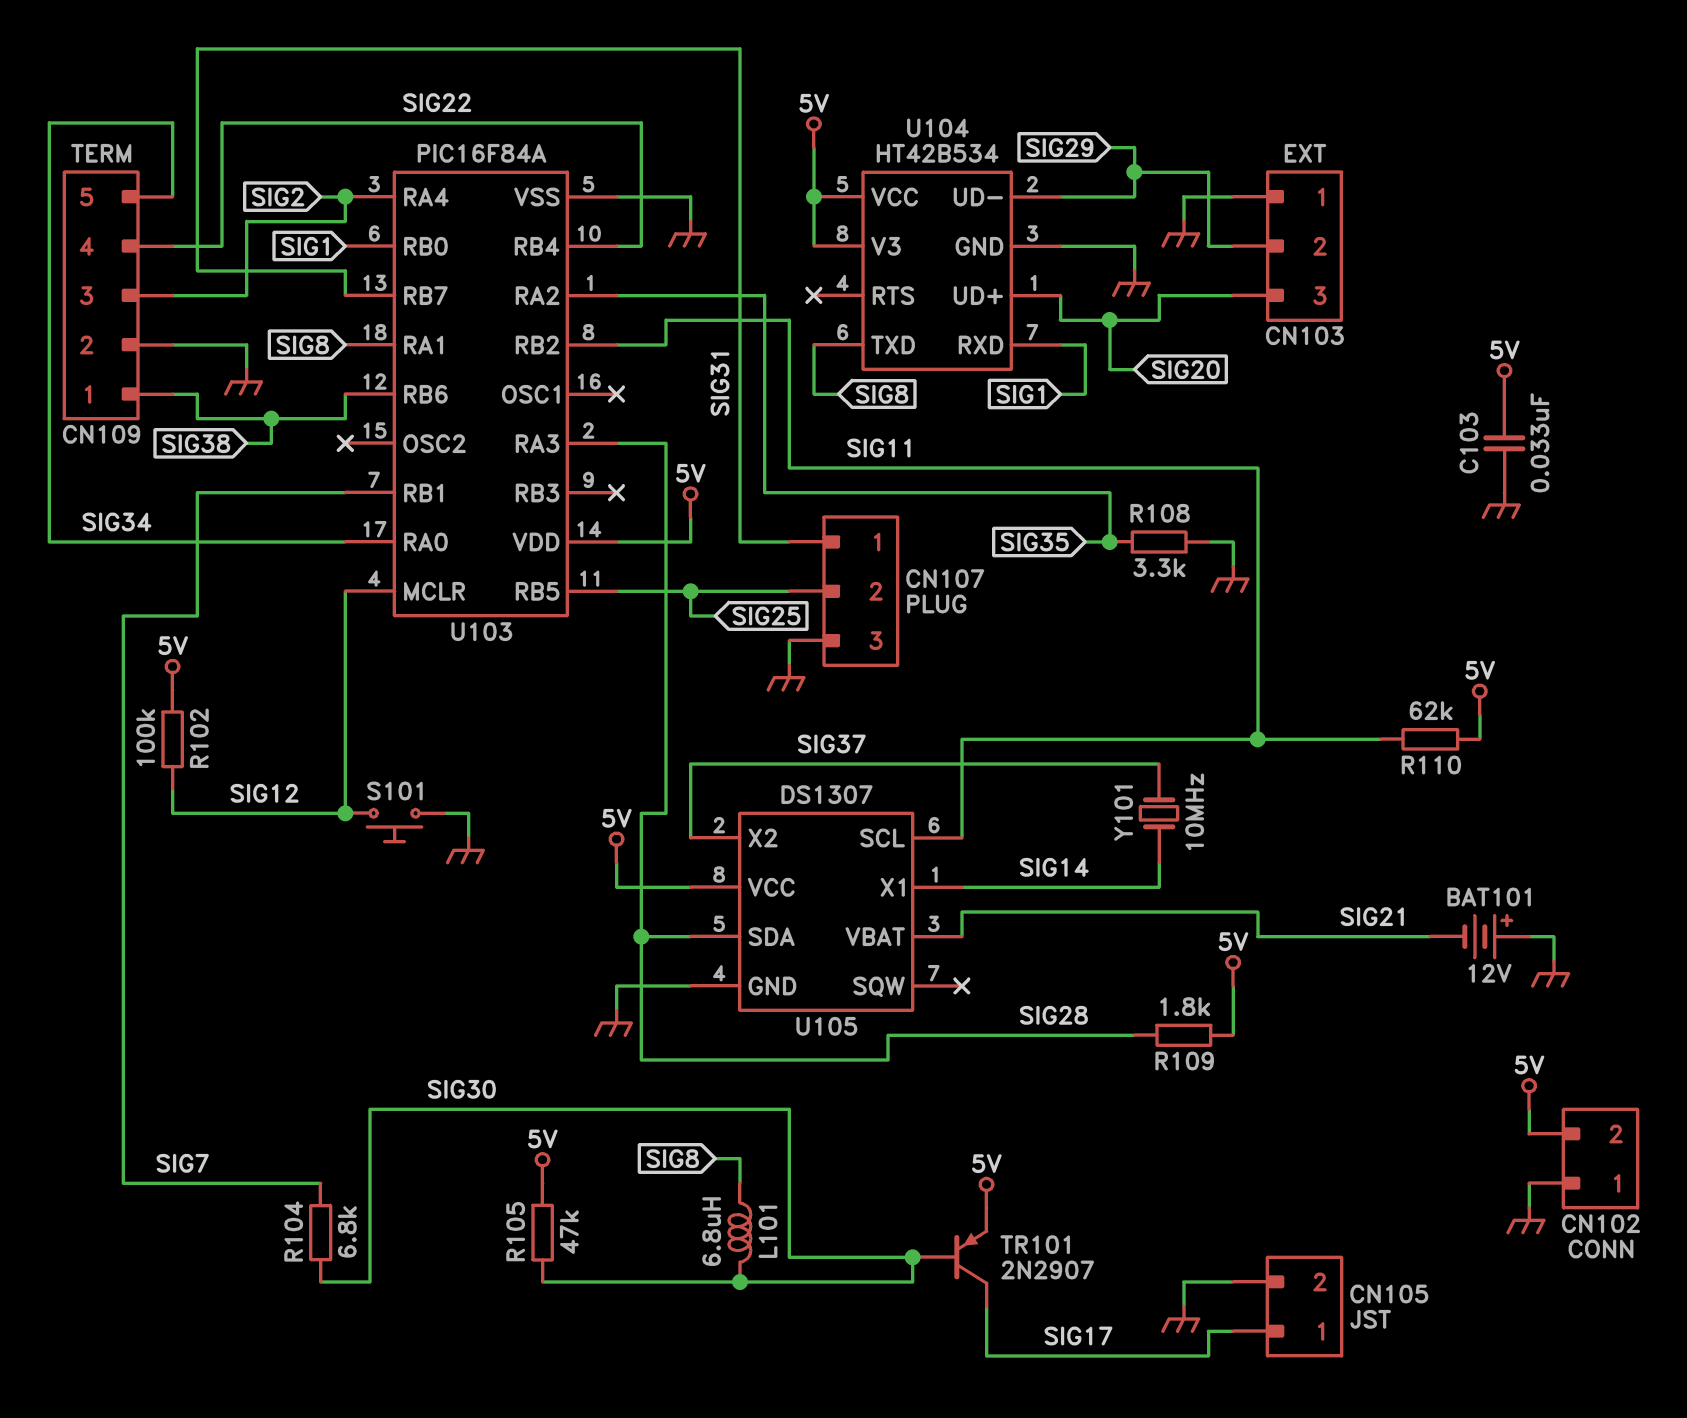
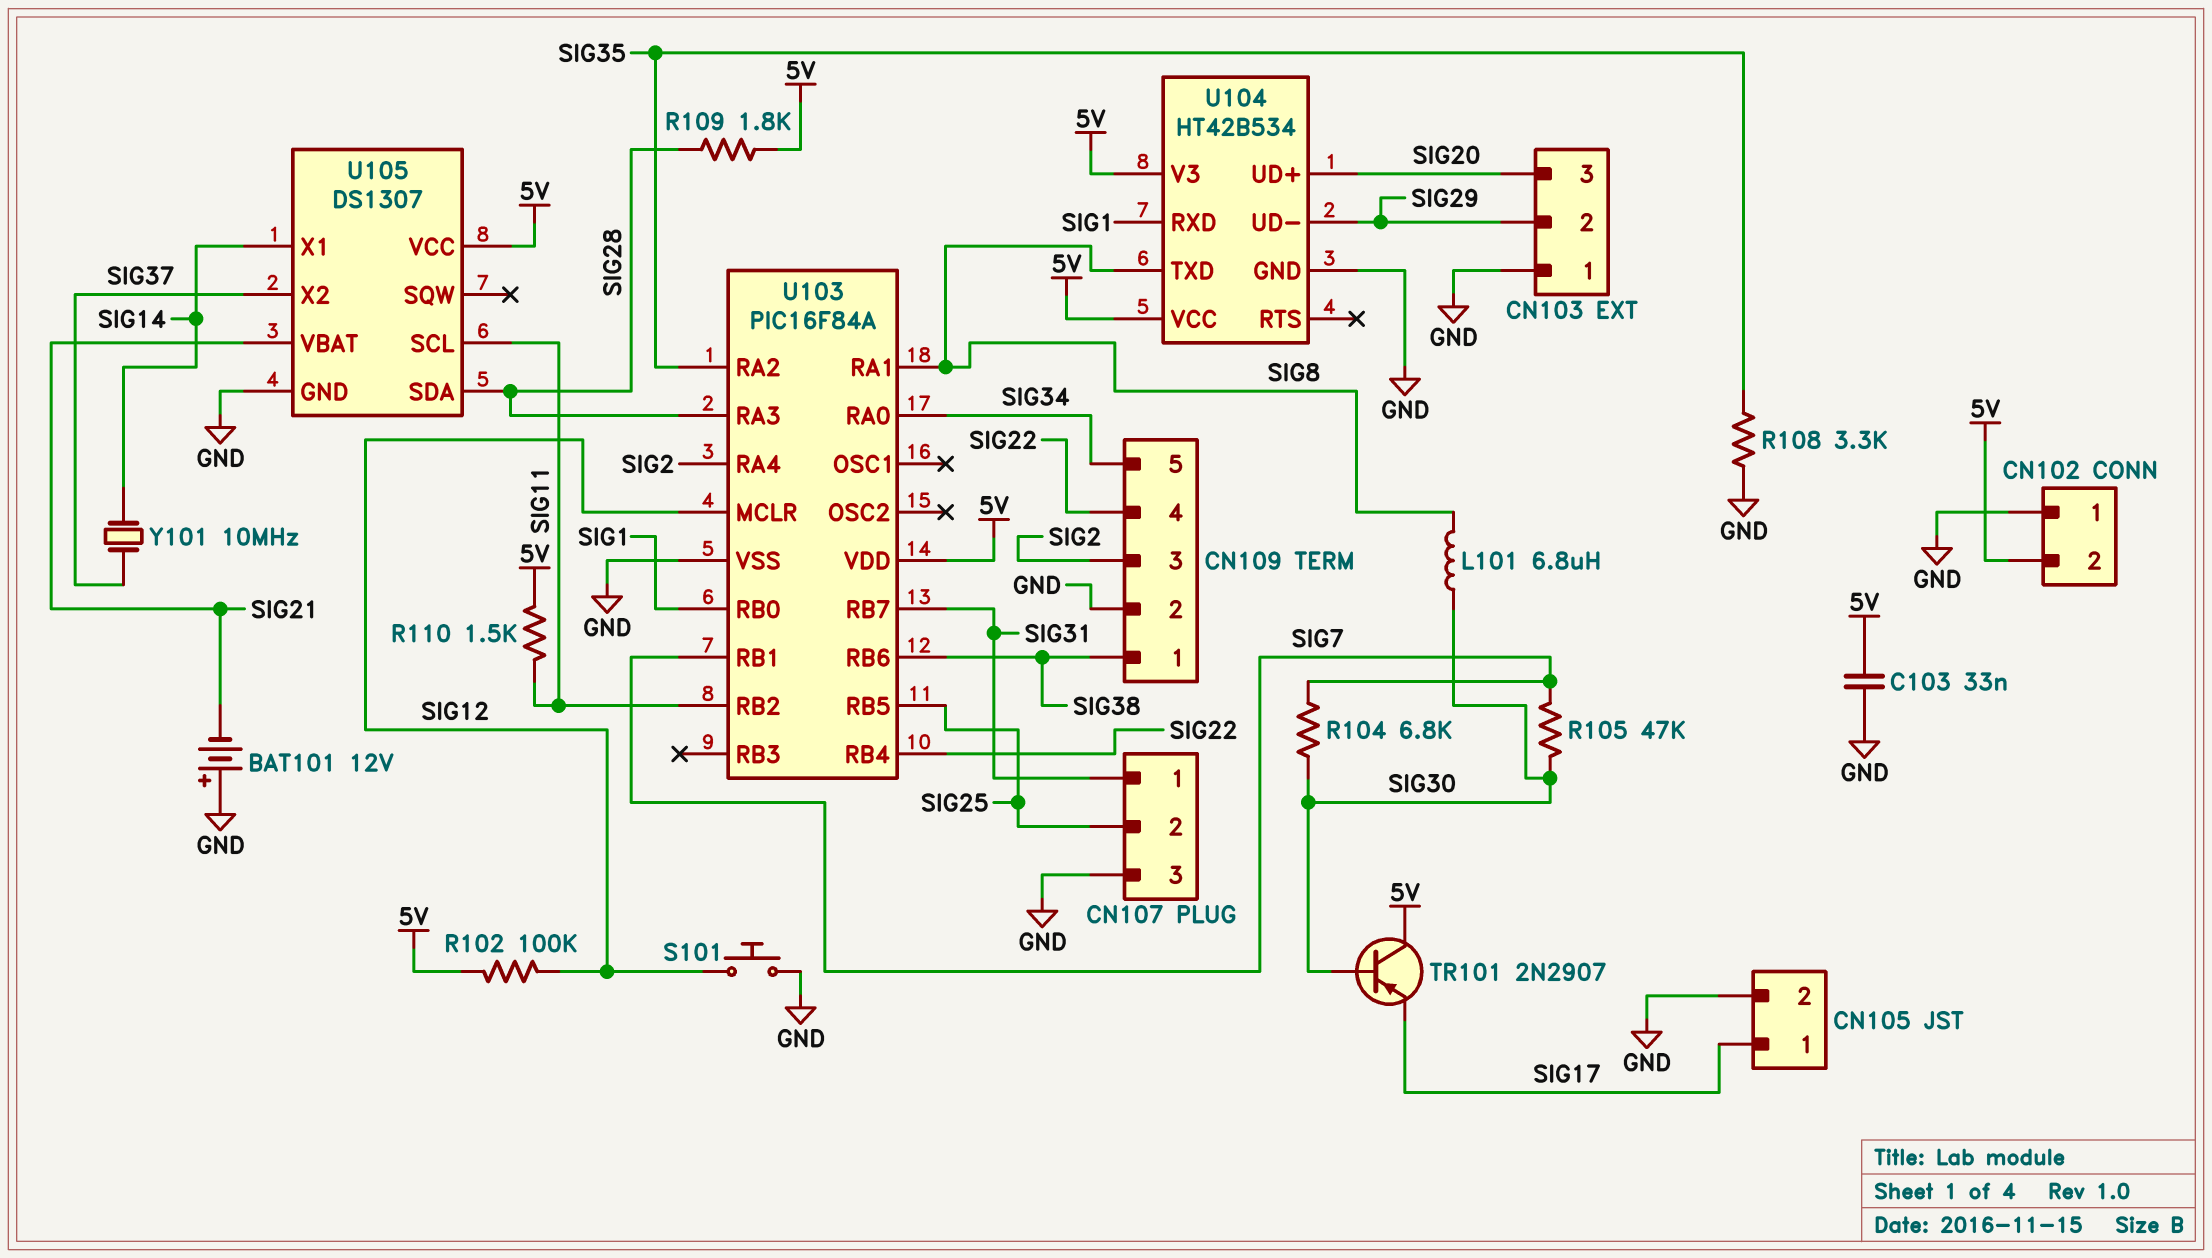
R105: 47k (5V, SIG30) -> 47k (SIG7, SIG30)
R110: 62k (5V, SIG11) -> 1.5k (5V, SIG11)
TR101: PNP 2N2907 (B SIG30, C SIG17, E 5V) -> PNP 2N2907 (B SIG30, C 5V, E SIG17)

